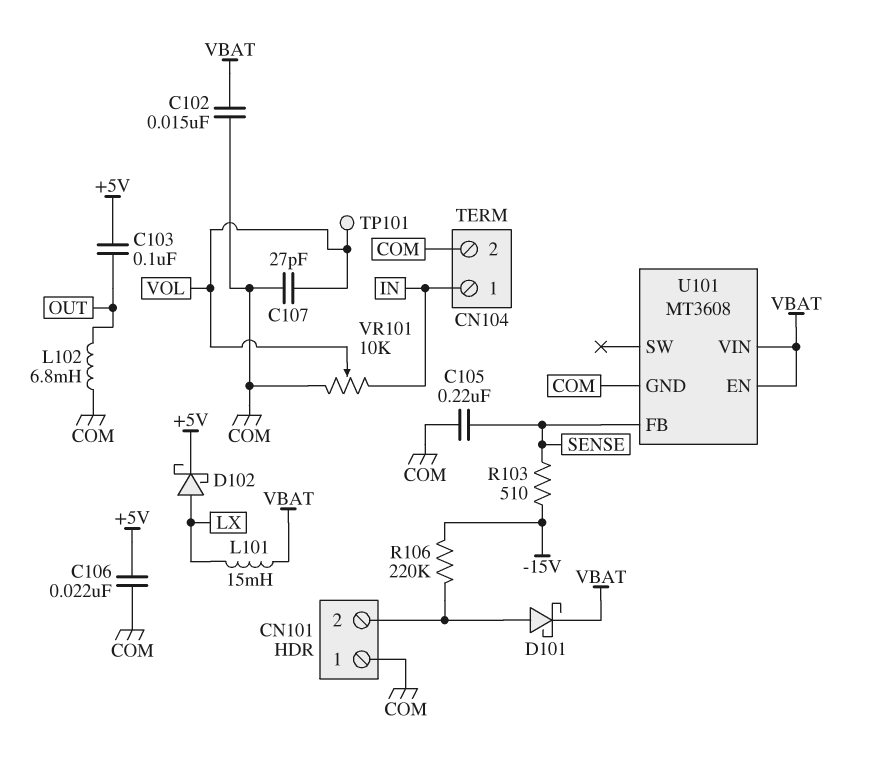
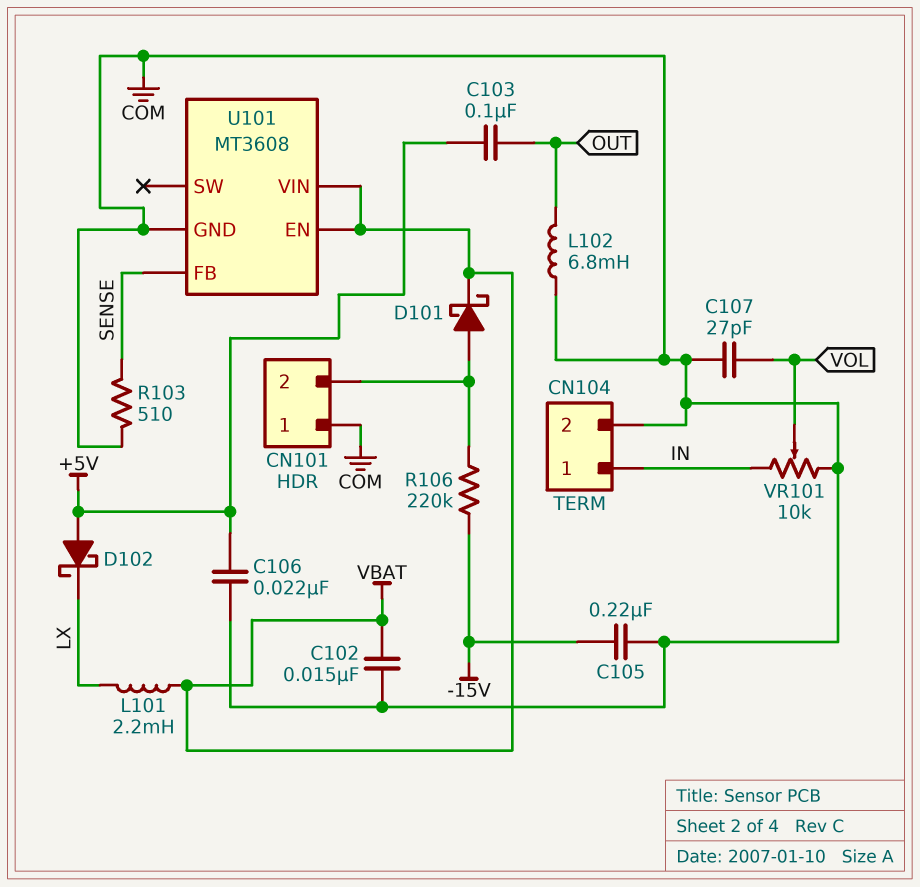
C105: 220nF (COM, SENSE) -> 220nF (-15V, COM)
D102: schottky (A LX, K +5V) -> schottky (A +5V, K LX)
L101: 15mH (LX, VBAT) -> 2.2mH (LX, VBAT)
R103: 510 (-15V, SENSE) -> 510 (COM, SENSE)
TP101: test point (VOL) -> none

